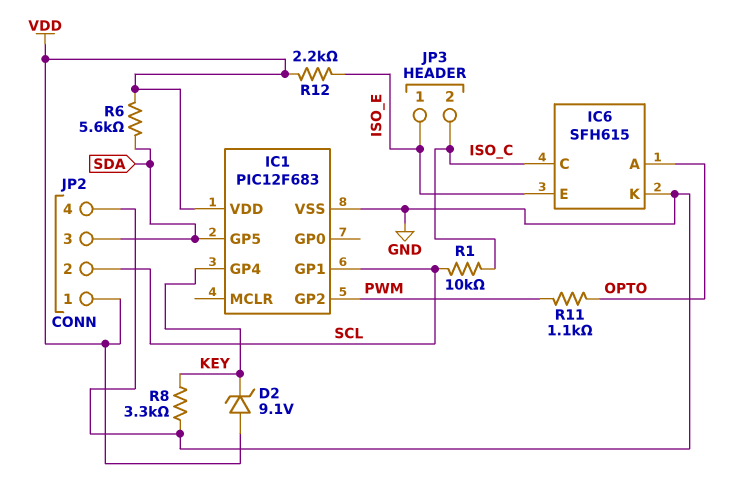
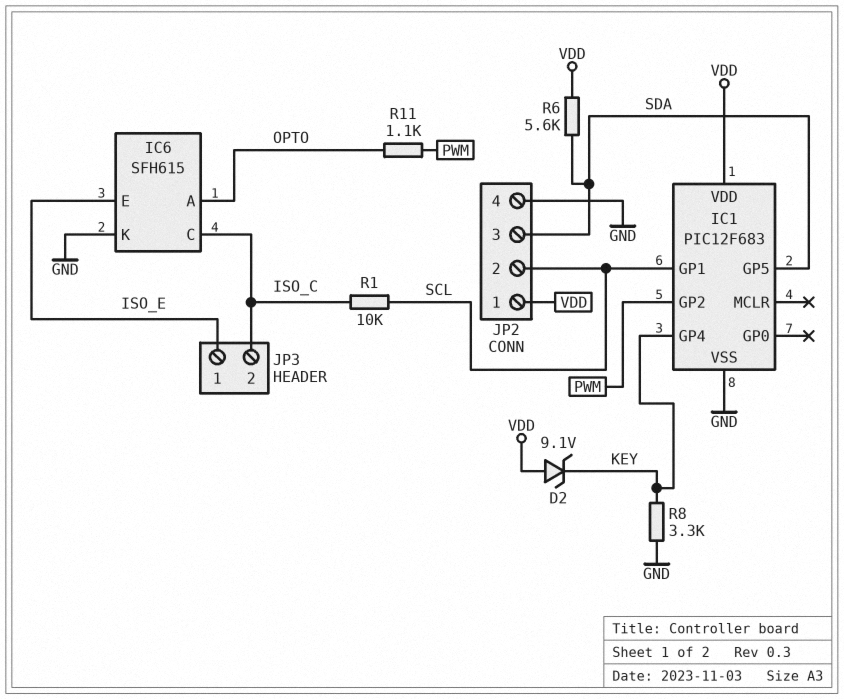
R12: 2.2k (ISO_E, VDD) -> none

